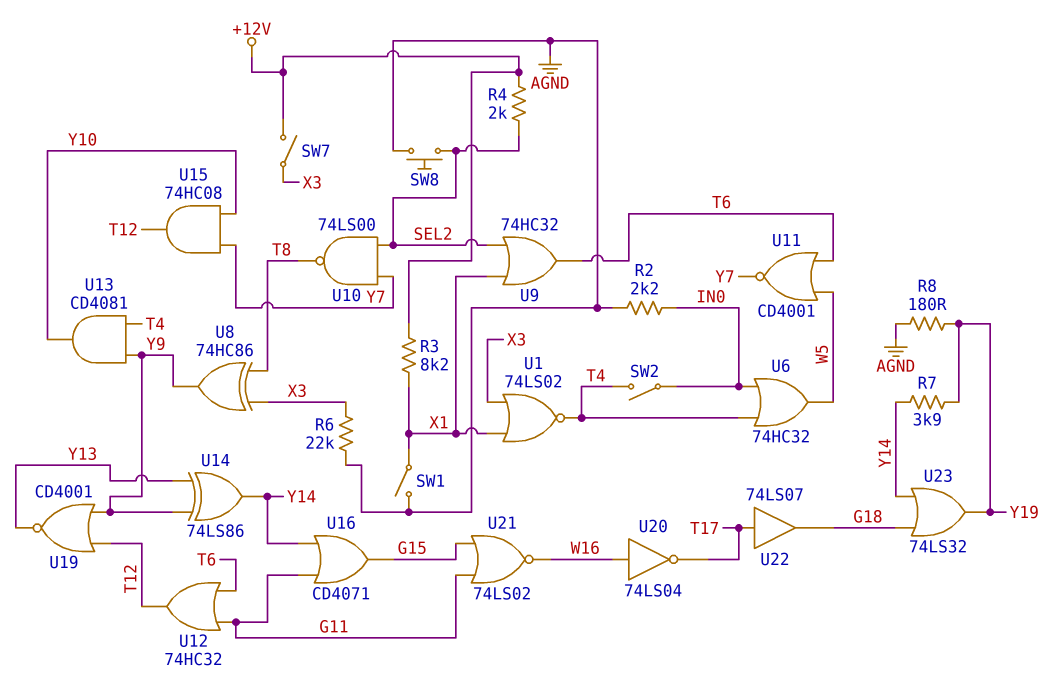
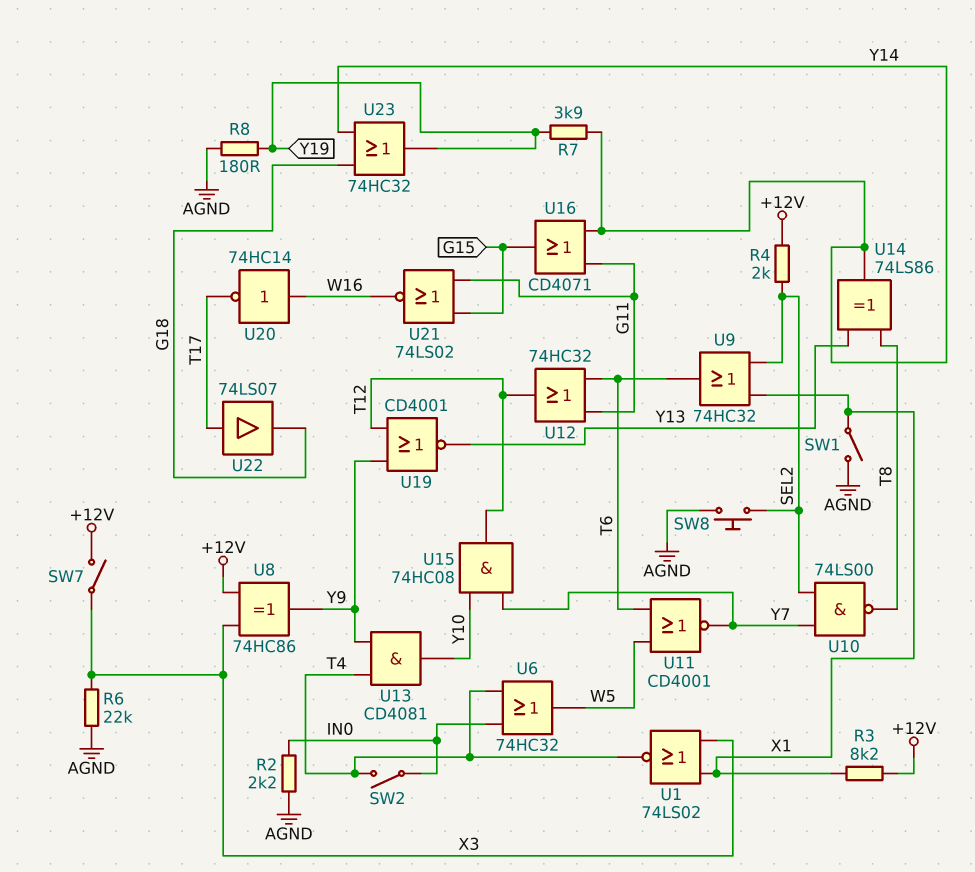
U8: XOR 74HC86 (in T8, in X3, out Y9) -> XOR 74HC86 (in +12V, in X3, out Y9)
U14: XOR 74LS86 (in Y9, in Y13, out Y14) -> XOR 74LS86 (in T8, in Y13, out Y14)
U20: NOT 74LS04 (in W16, out T17) -> NOT 74HC14 (in W16, out T17)
U23: OR 74LS32 (in G18, in Y14, out Y19) -> OR 74HC32 (in G18, in Y14, out Y19)

